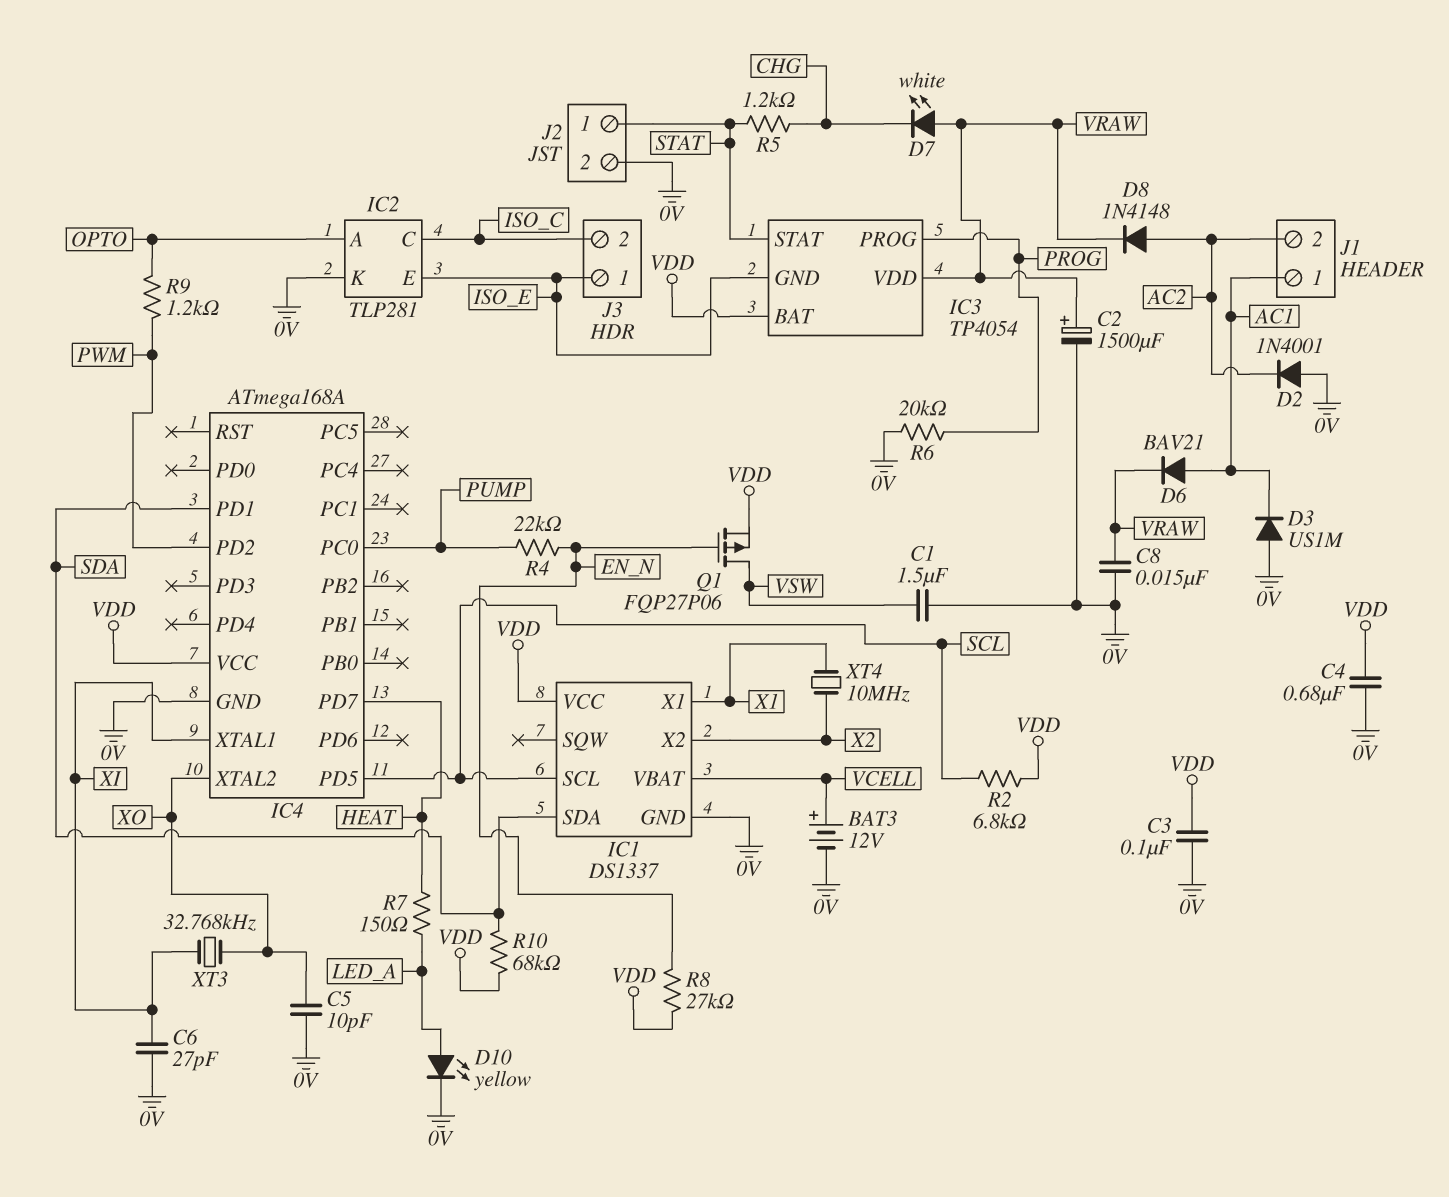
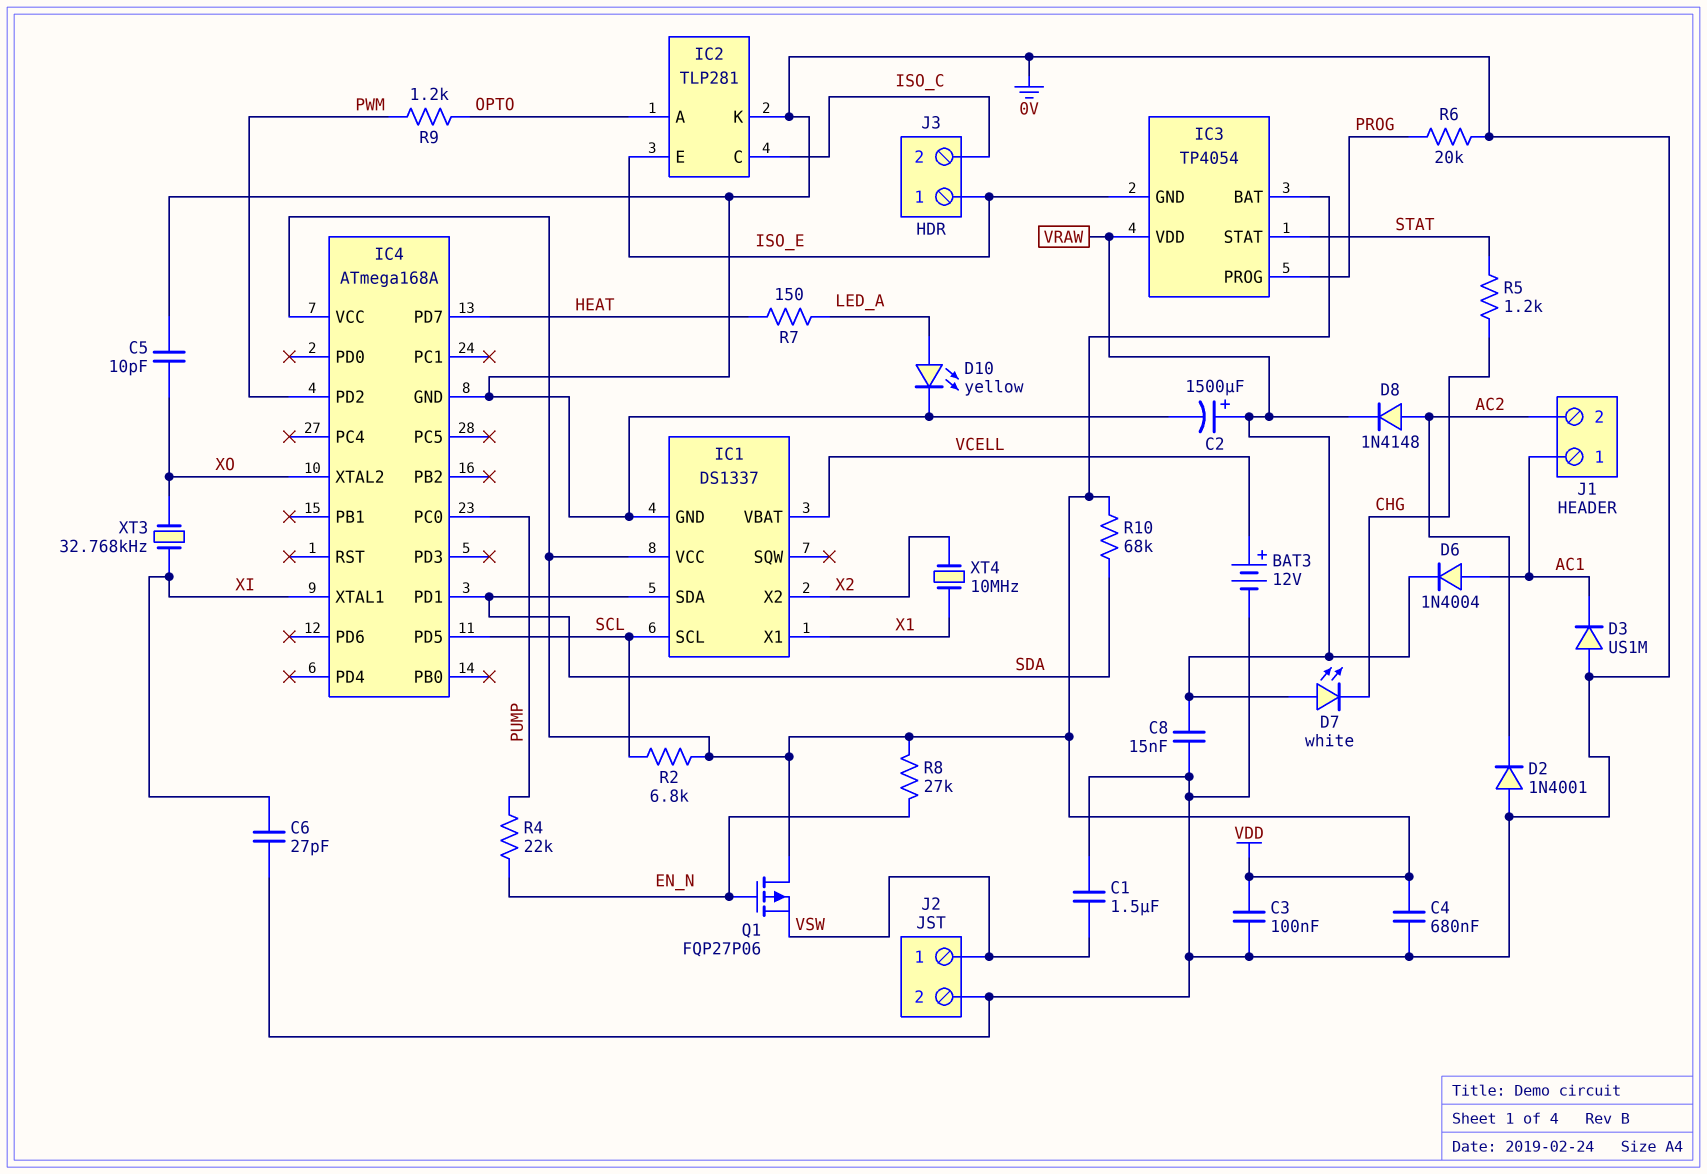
D6: diode BAV21 (A AC1, K VRAW) -> diode 1N4004 (A AC1, K VRAW)
J2 pin 1: STAT -> VSW
Q1: PMOS FQP27P06 (G EN_N, D VSW, S VDD) -> PMOS FQP27P06 (G EN_N, D VDD, S VSW)

